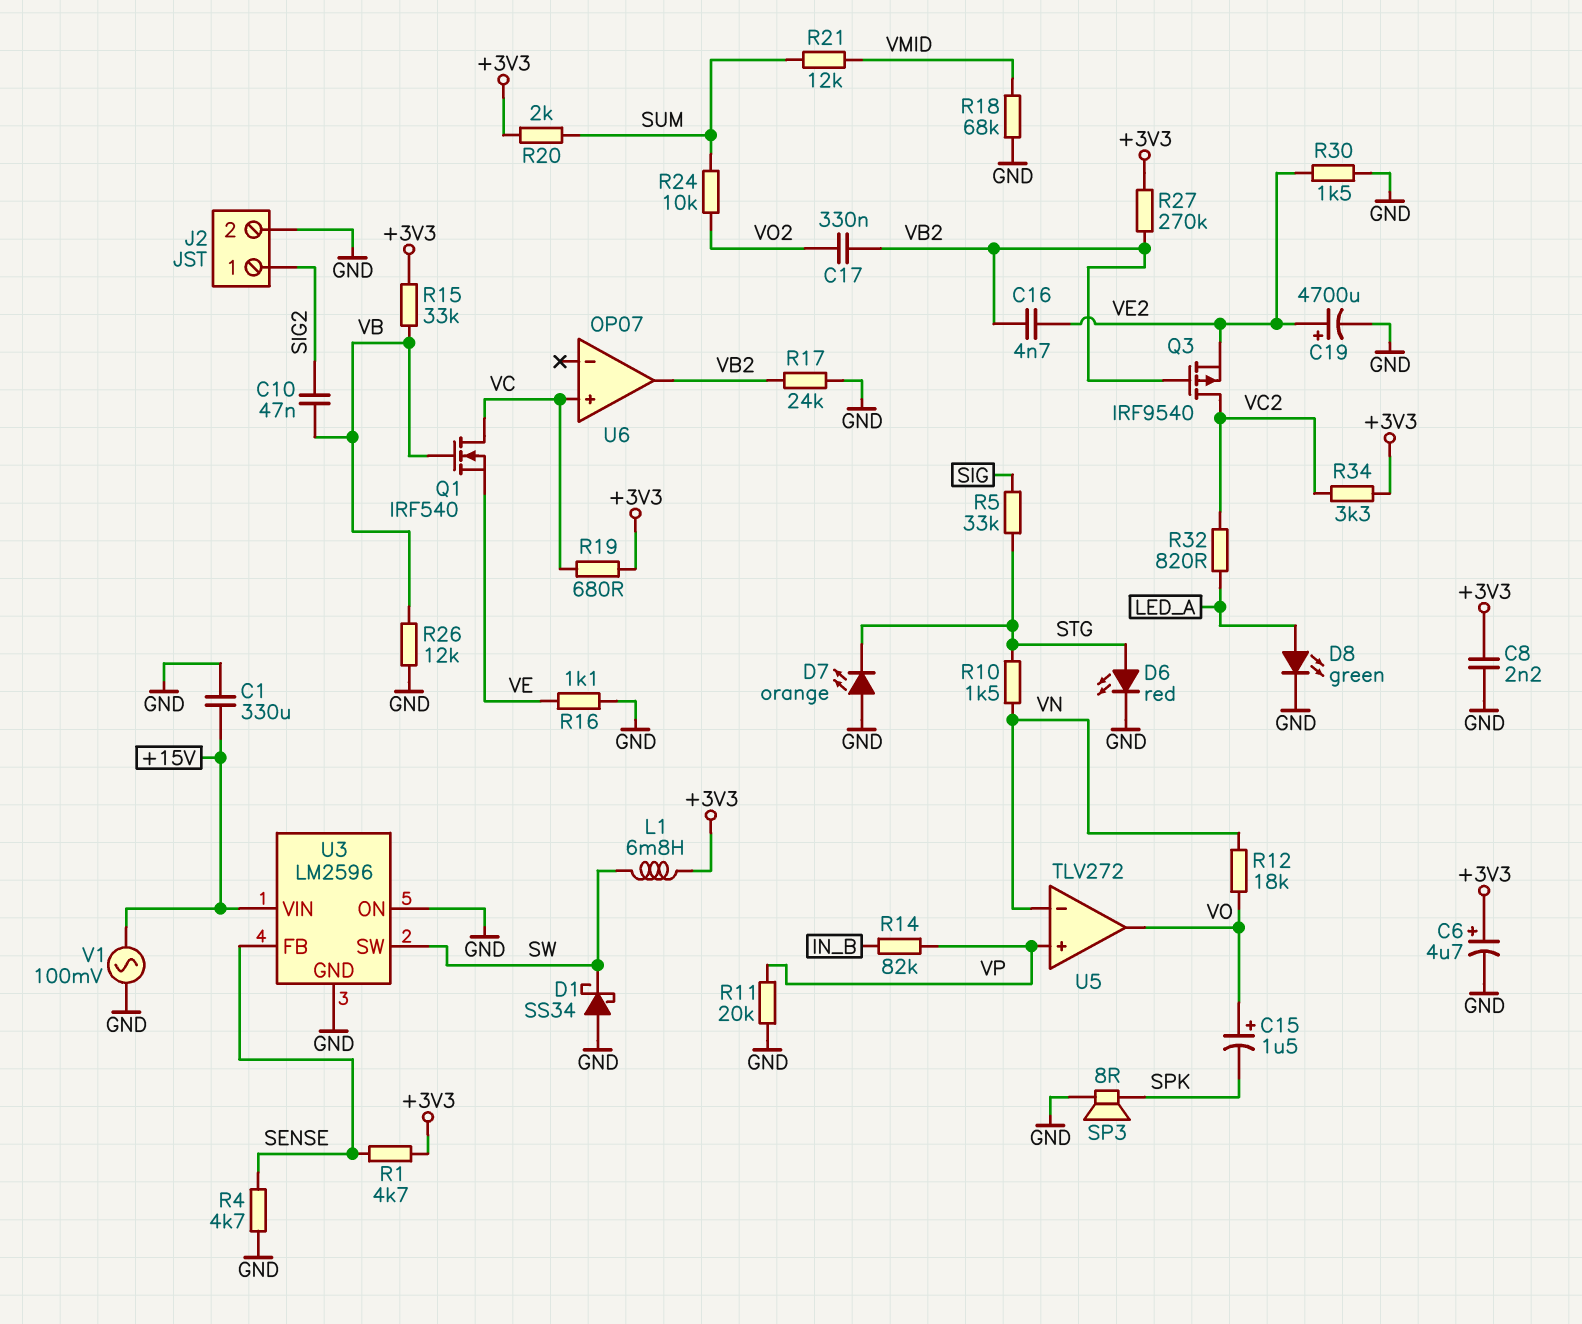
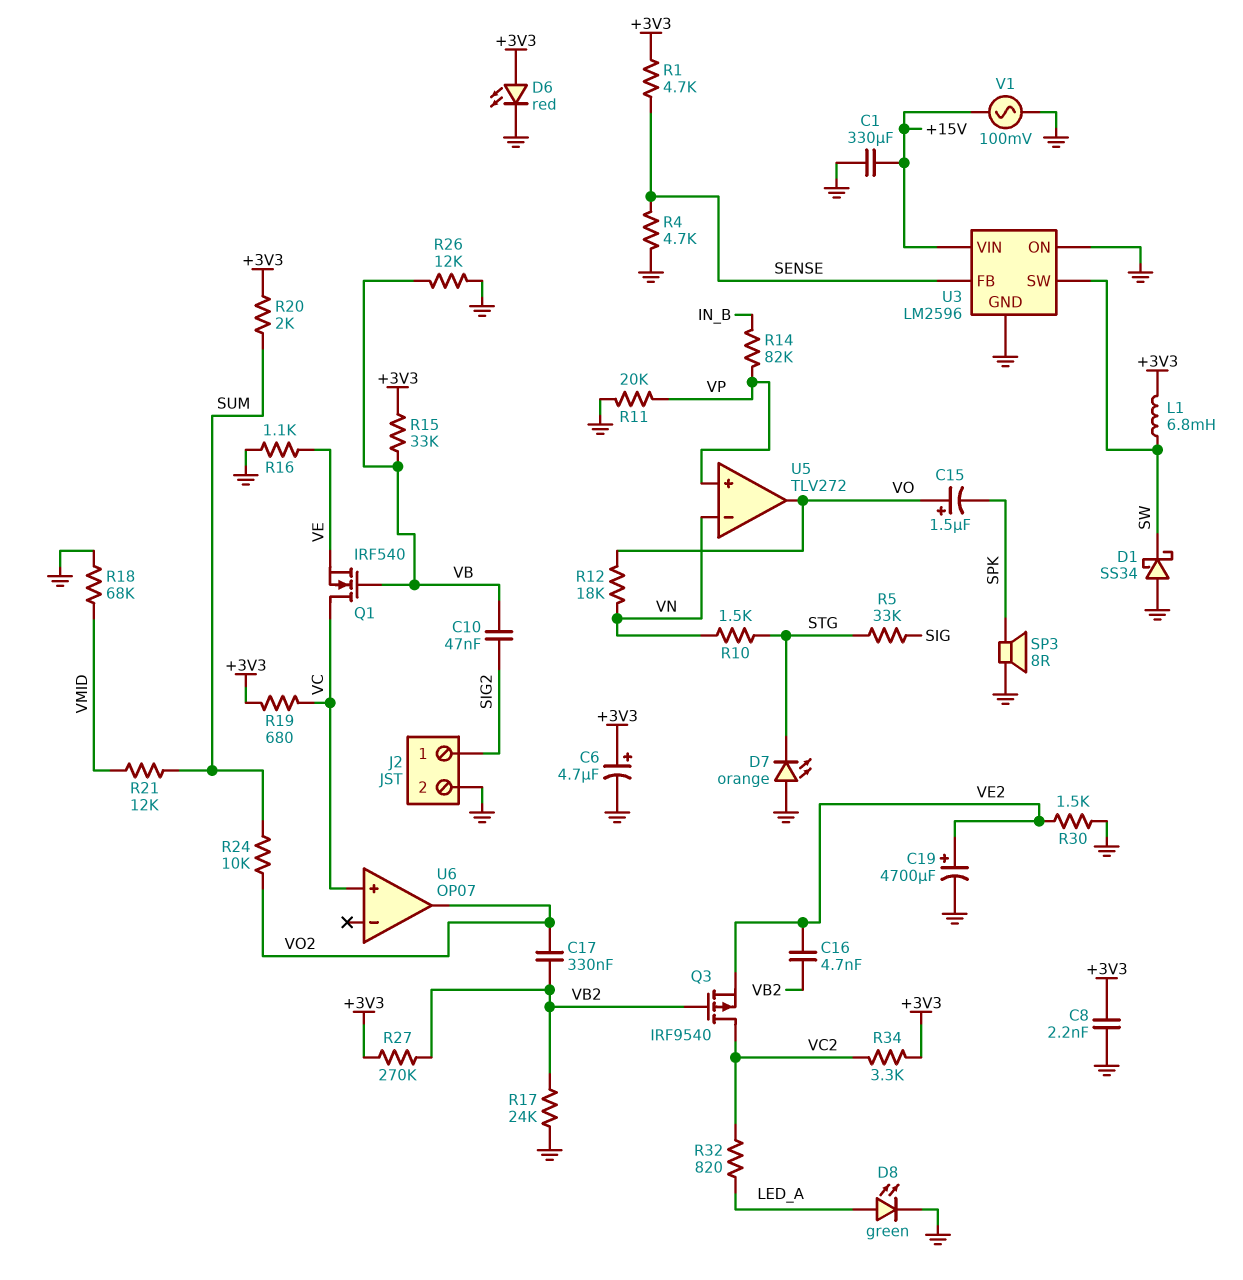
D6: LED red (A STG, K GND) -> LED red (A +3V3, K GND)
U6 pin out: VB2 -> VO2

